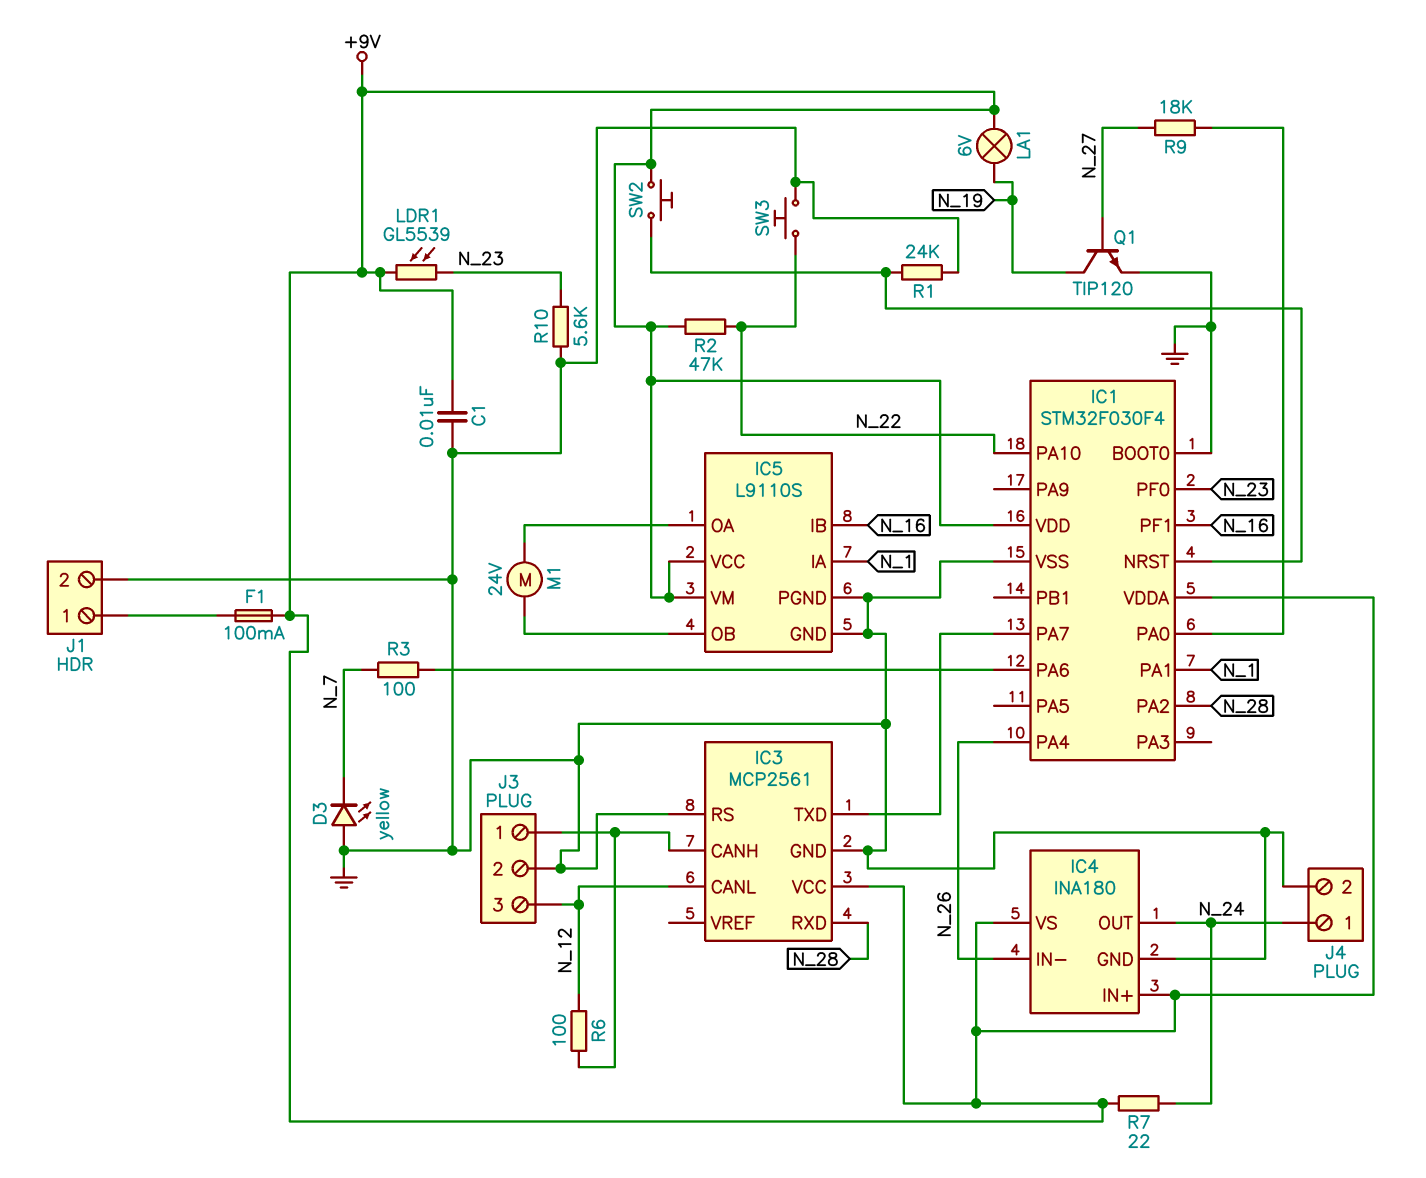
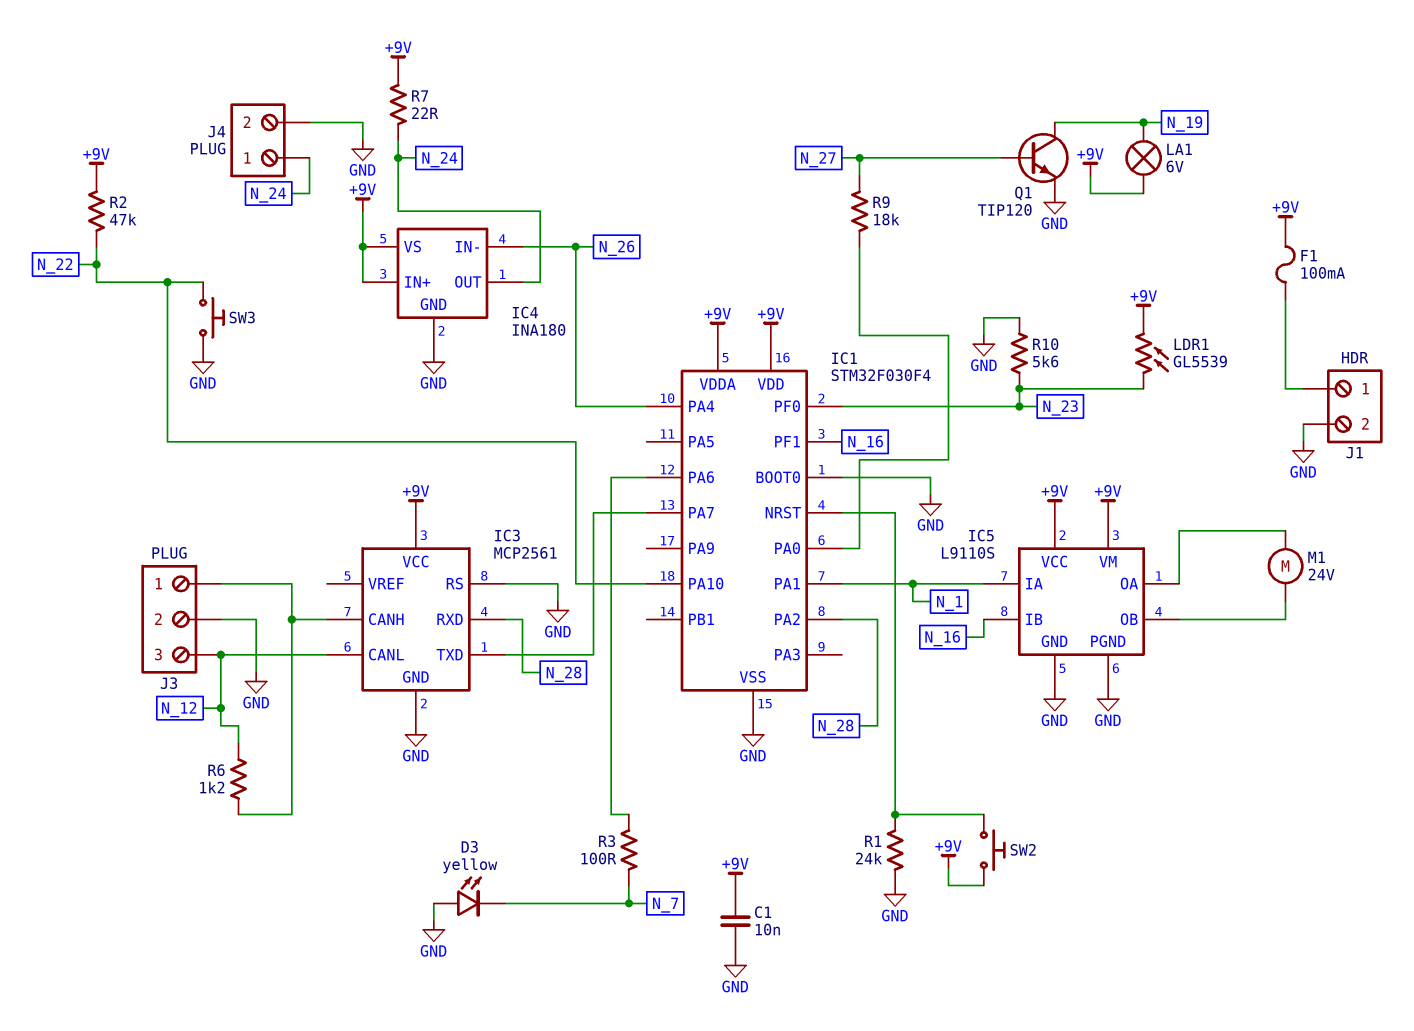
R6: 100 (IC3/CANH, N_12) -> 1.2k (IC3/CANH, N_12)

